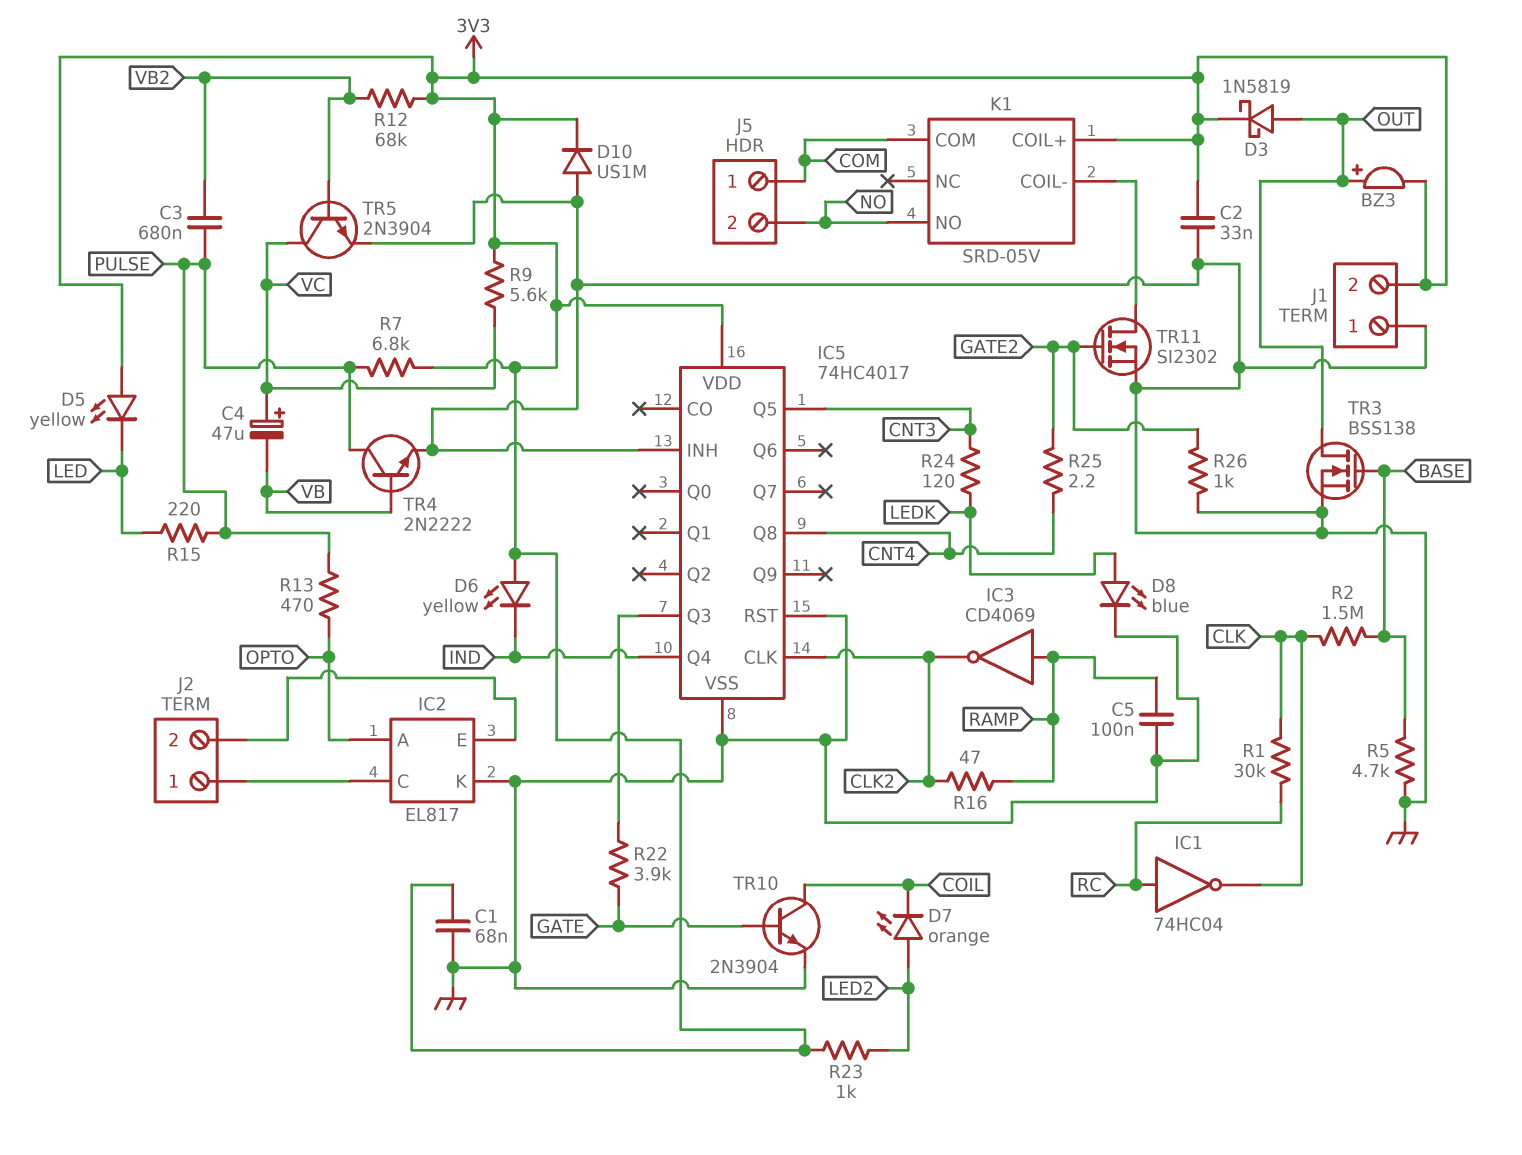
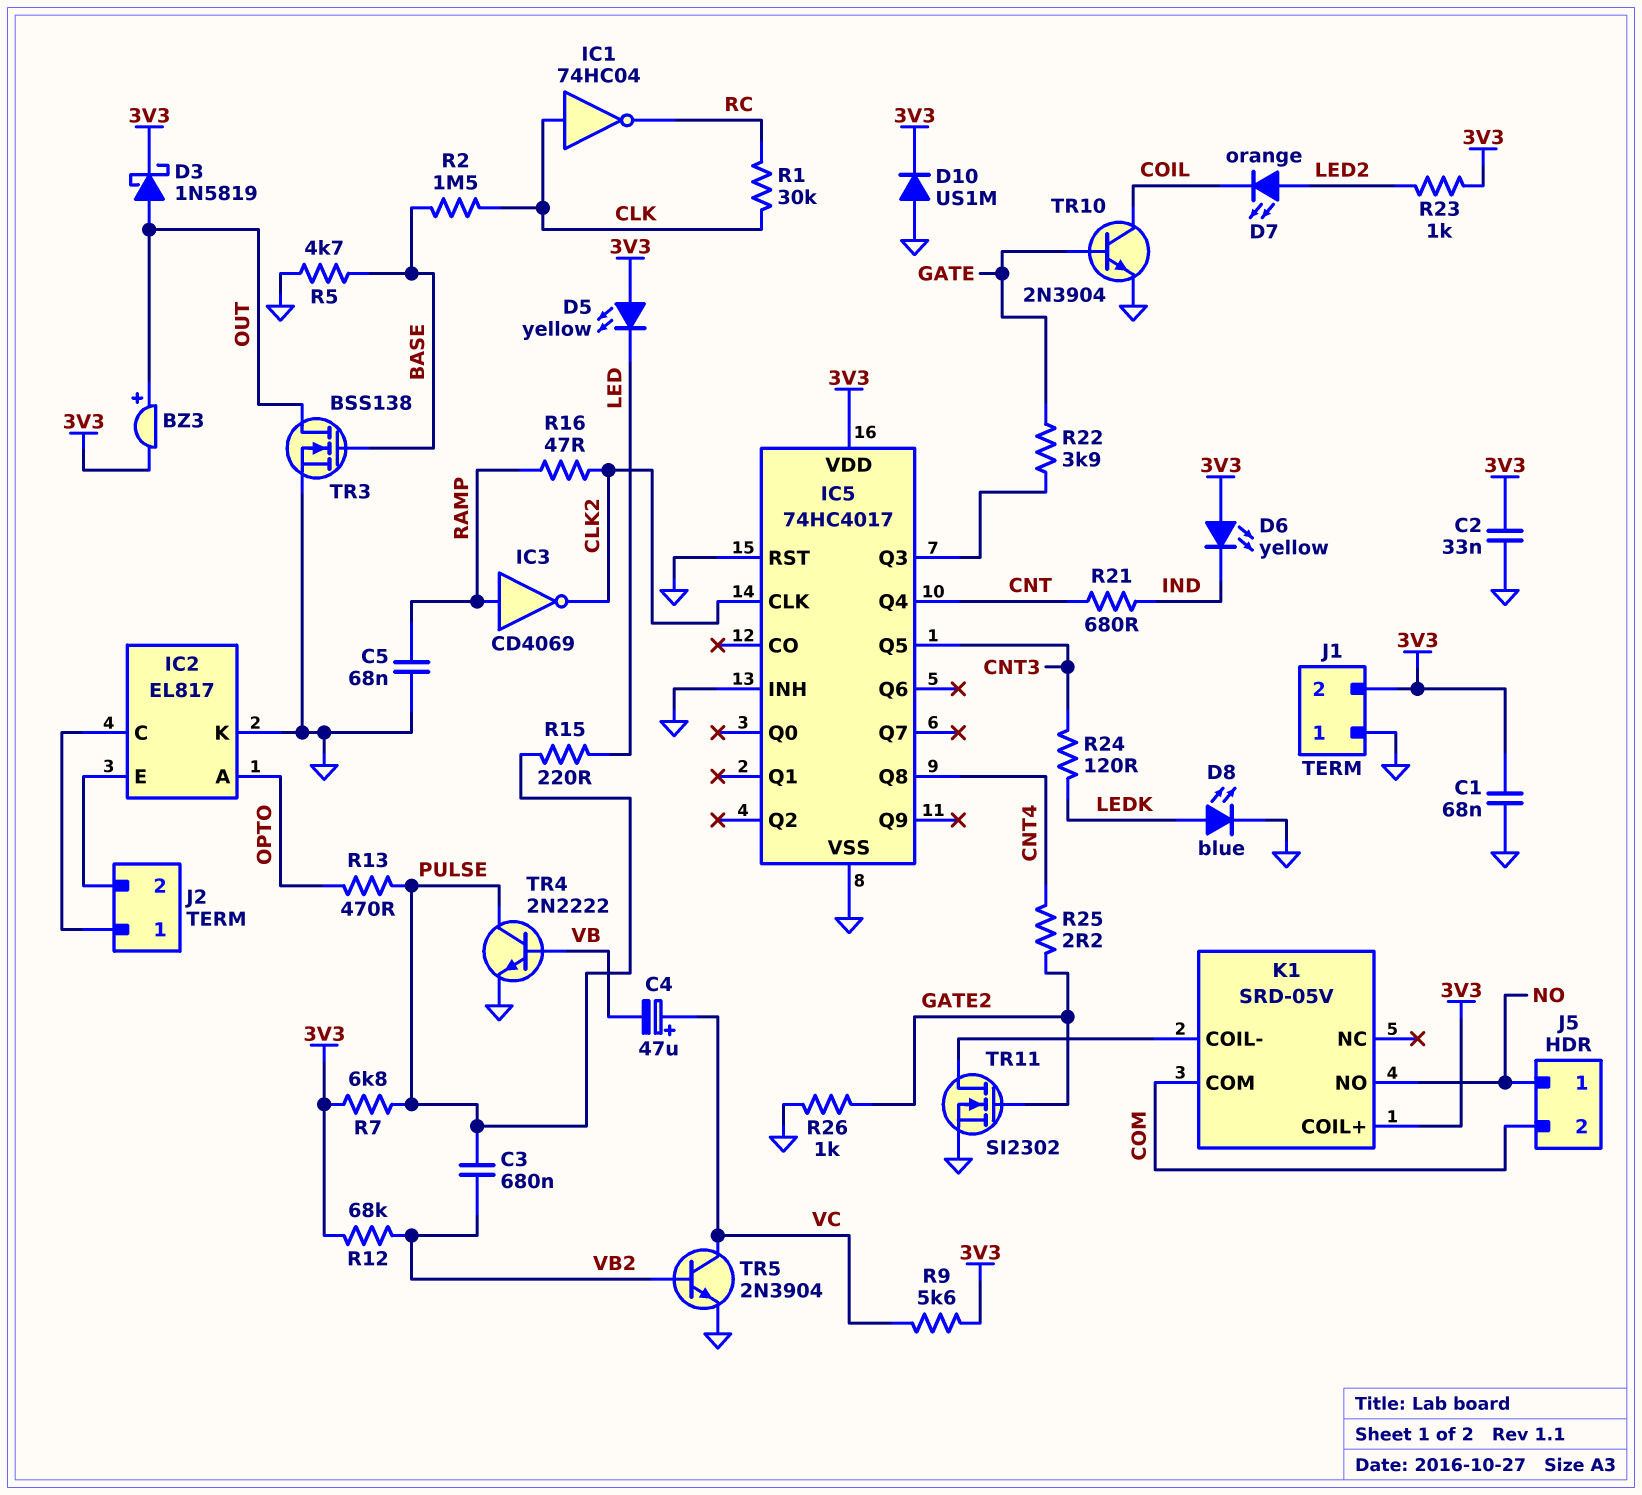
C5: 100nF (GND, RAMP) -> 68nF (GND, RAMP)
IC1: NOT 74HC04 (in RC, out CLK) -> NOT 74HC04 (in CLK, out RC)
IC5 pin Q4: IND -> CNT
J5 pin 1: COM -> NO
J5 pin 2: NO -> COM
R21: none -> 680 (CNT, IND)

